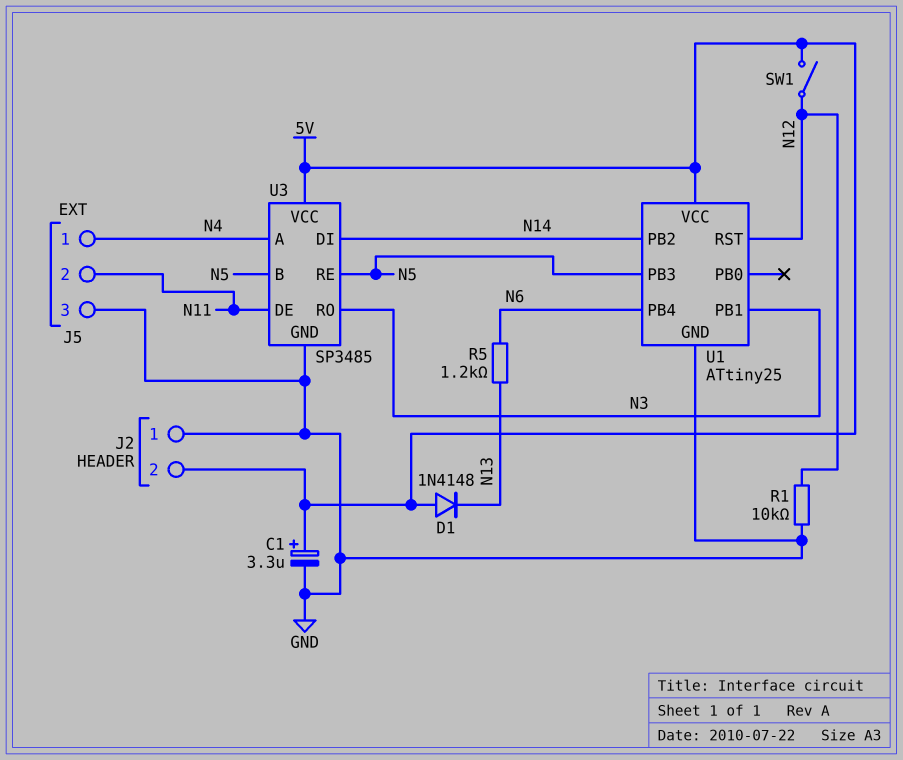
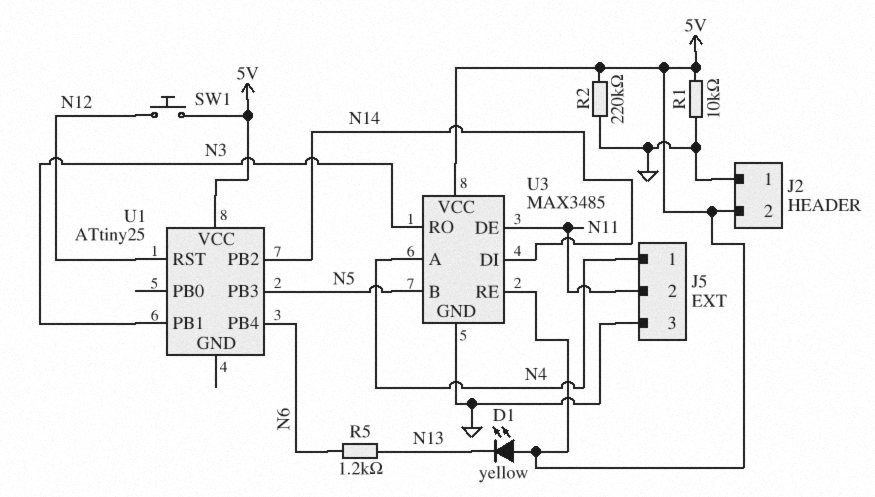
C1: 3.3uF (plus 5V, minus GND) -> none
D1: diode 1N4148 (A 5V, K N13) -> LED yellow (A 5V, K N13)
R1: 10k (GND, N12) -> 10k (5V, GND)
R2: none -> 220k (5V, GND)
SW1: switch (5V, N12) -> button (5V, N12)
U1 pin GND: GND -> none
U3: SP3485 -> MAX3485
U3 pin RE: N5 -> 5V

